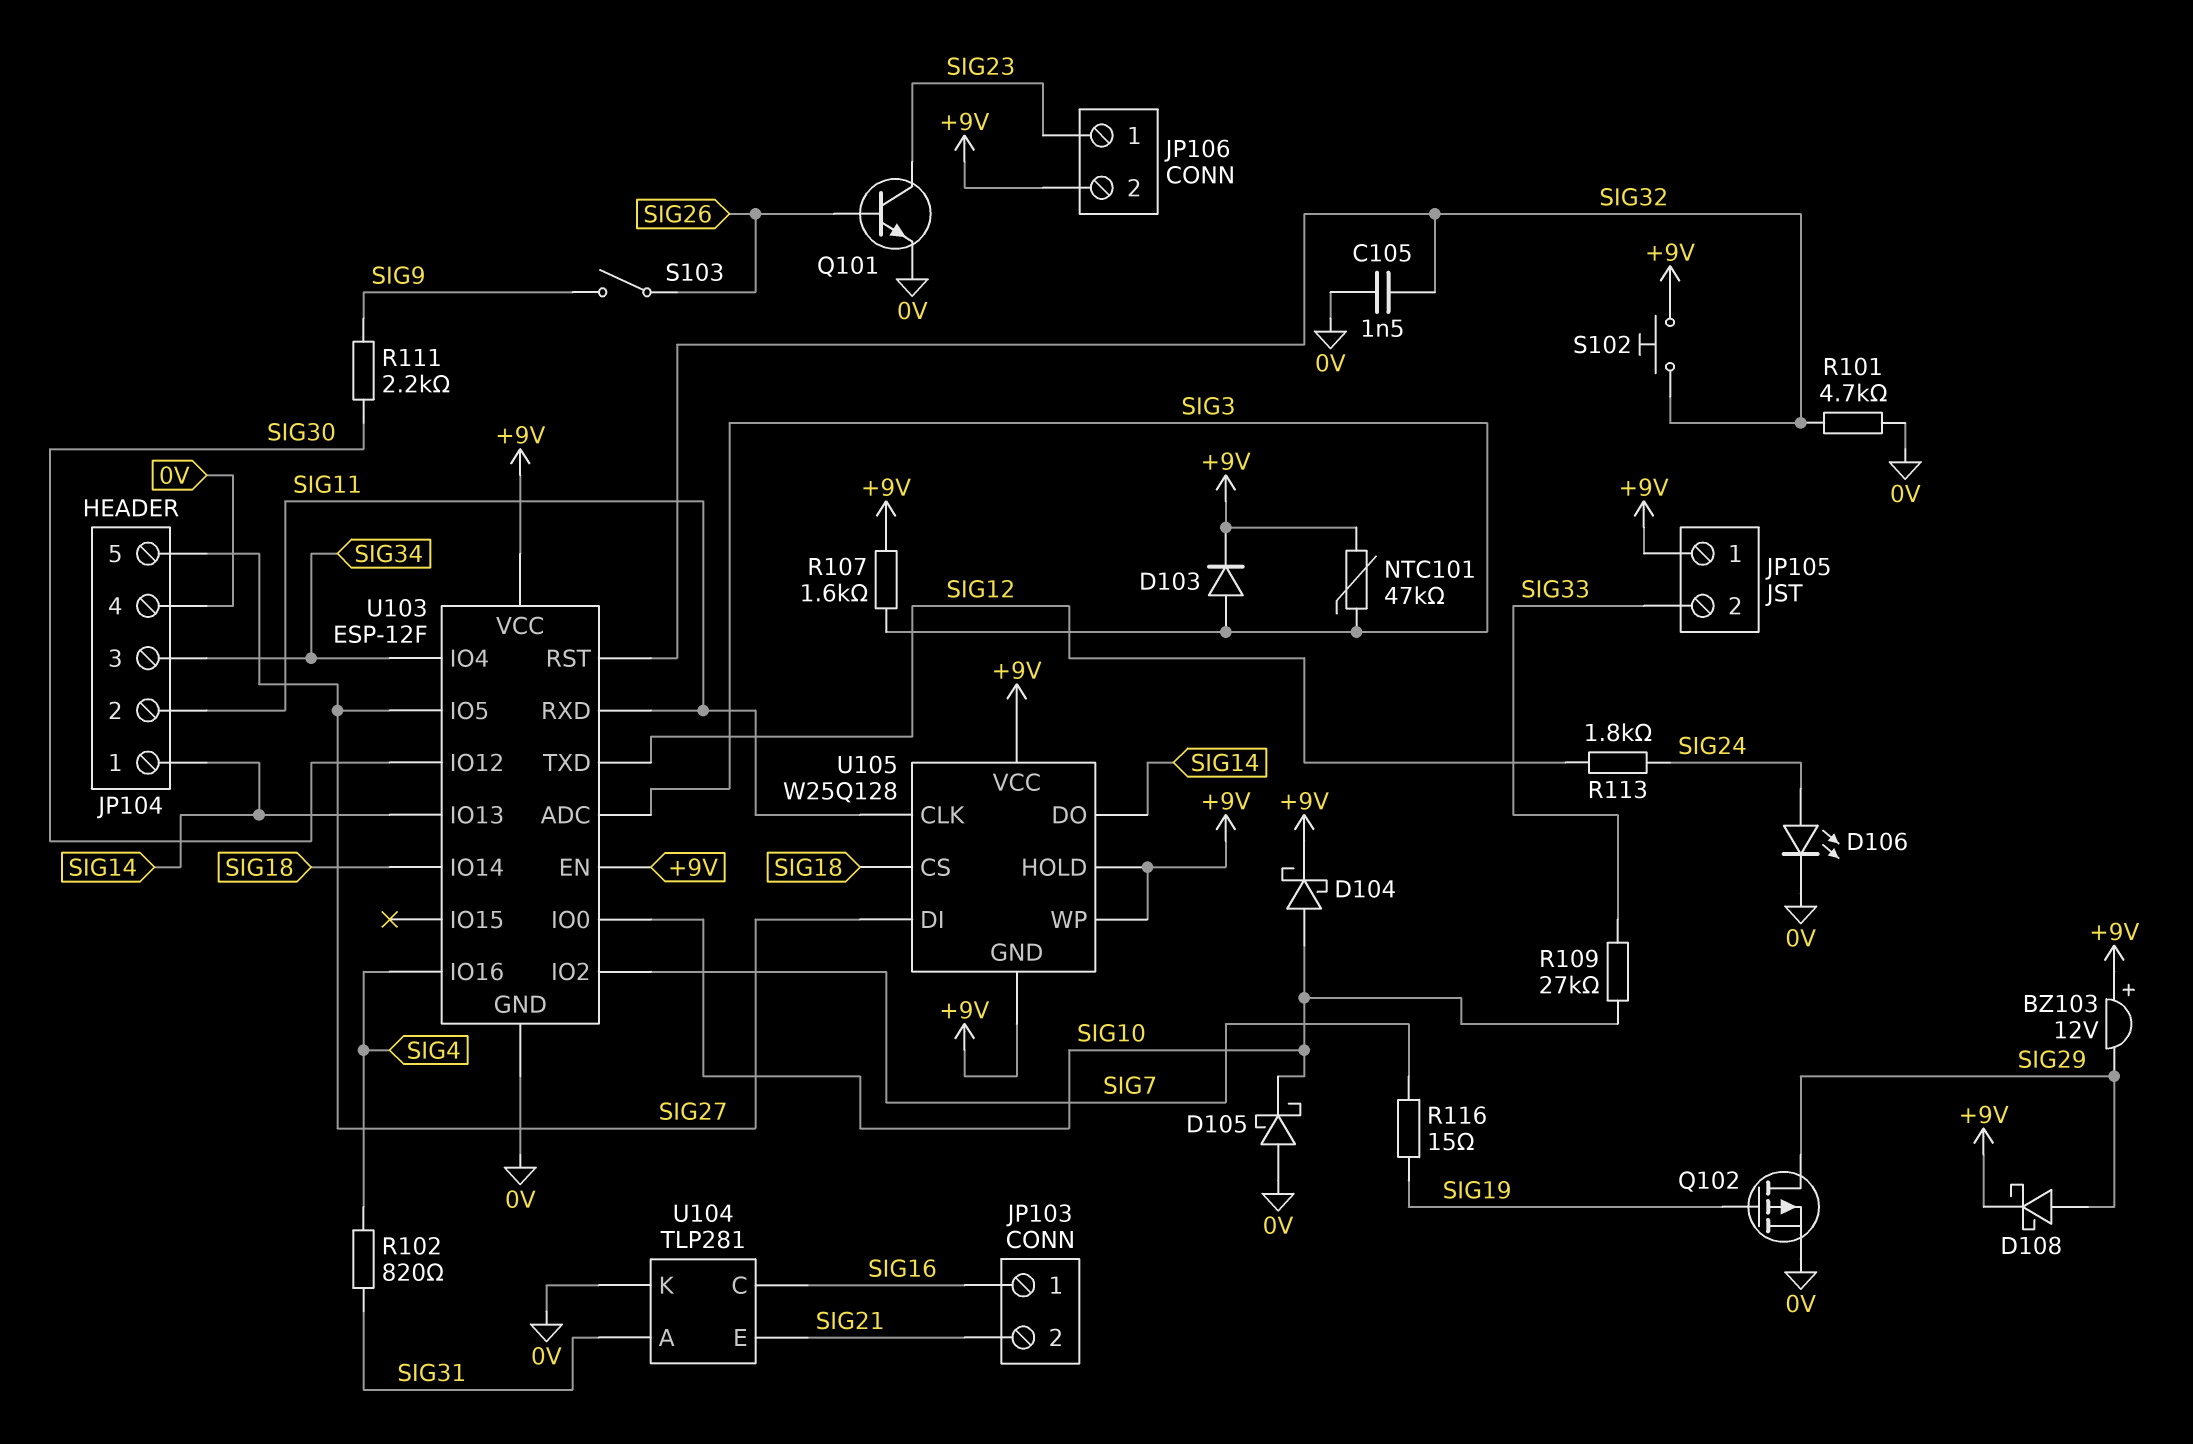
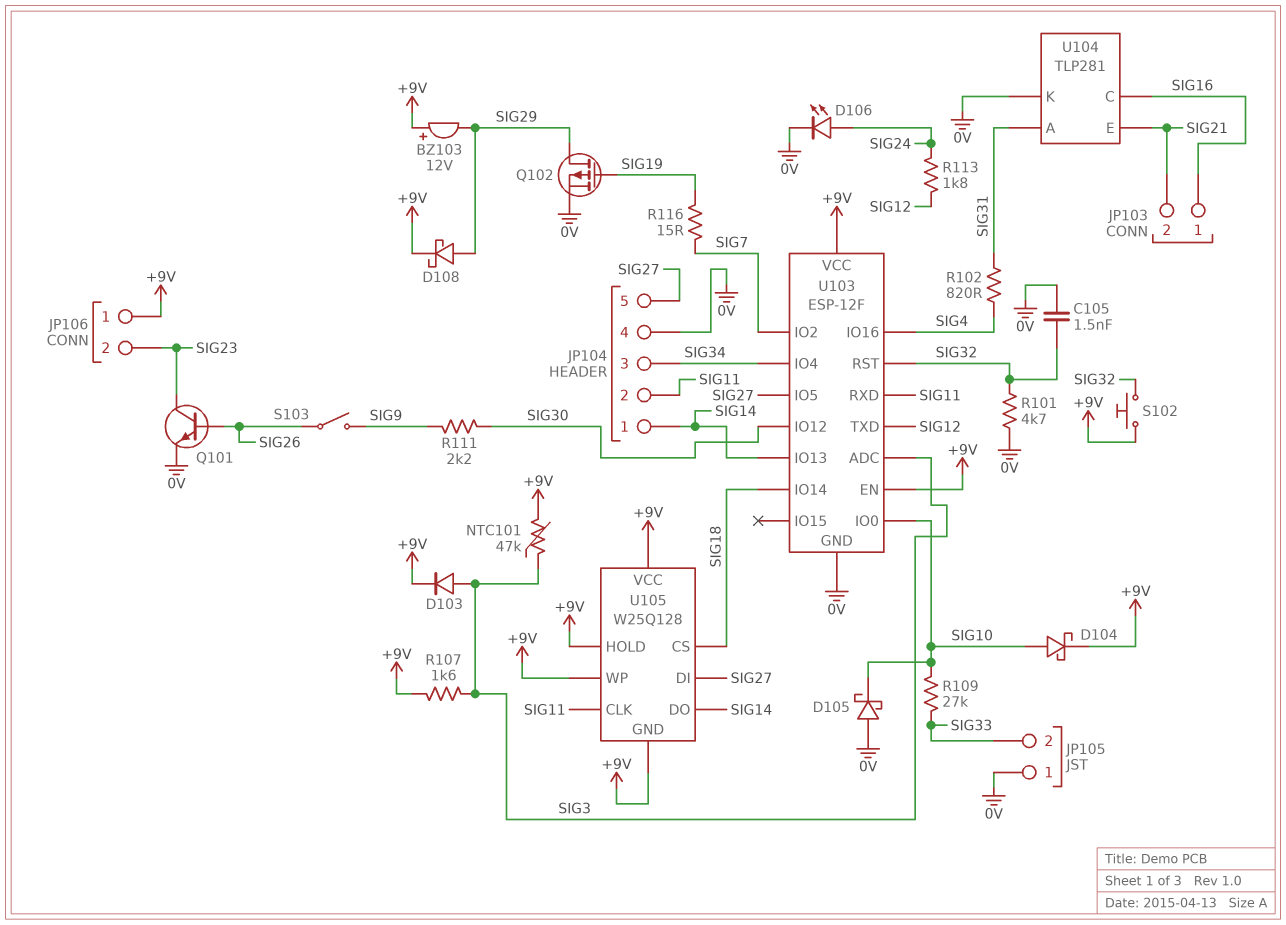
JP105 pin 1: +9V -> 0V
JP106 pin 1: SIG23 -> +9V
JP106 pin 2: +9V -> SIG23

